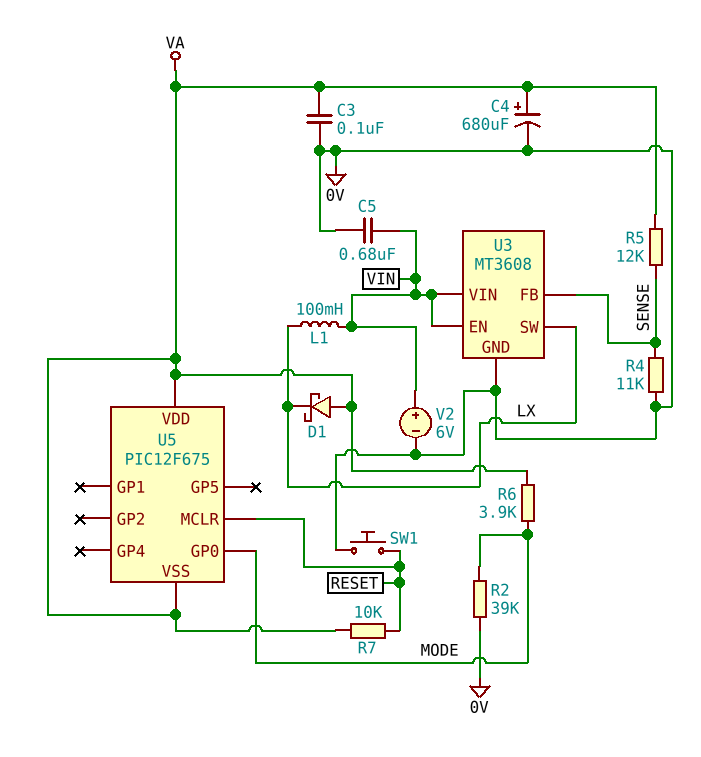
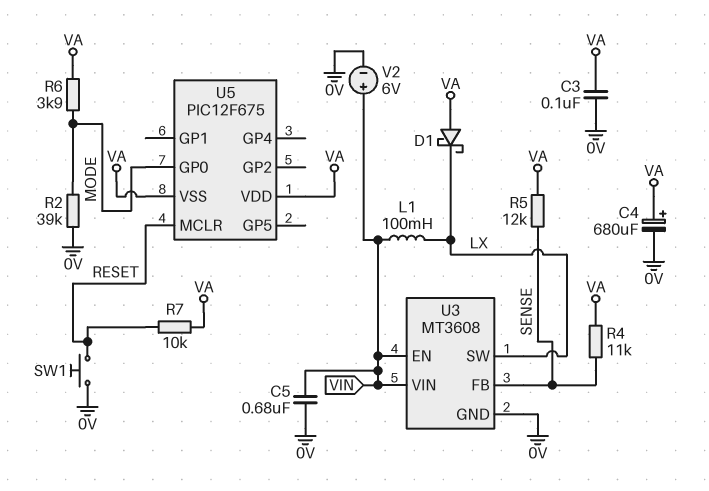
R4: 11k (0V, SENSE) -> 11k (SENSE, VA)

